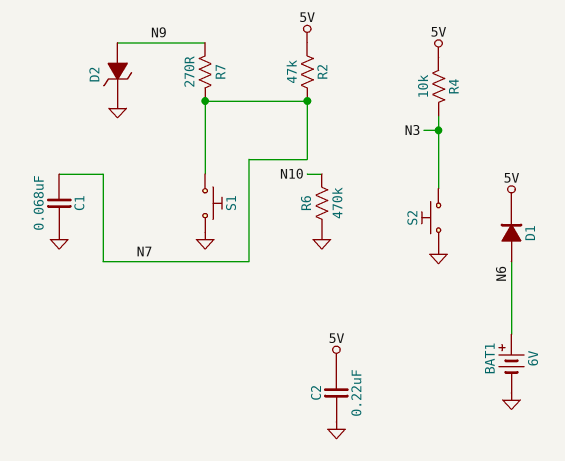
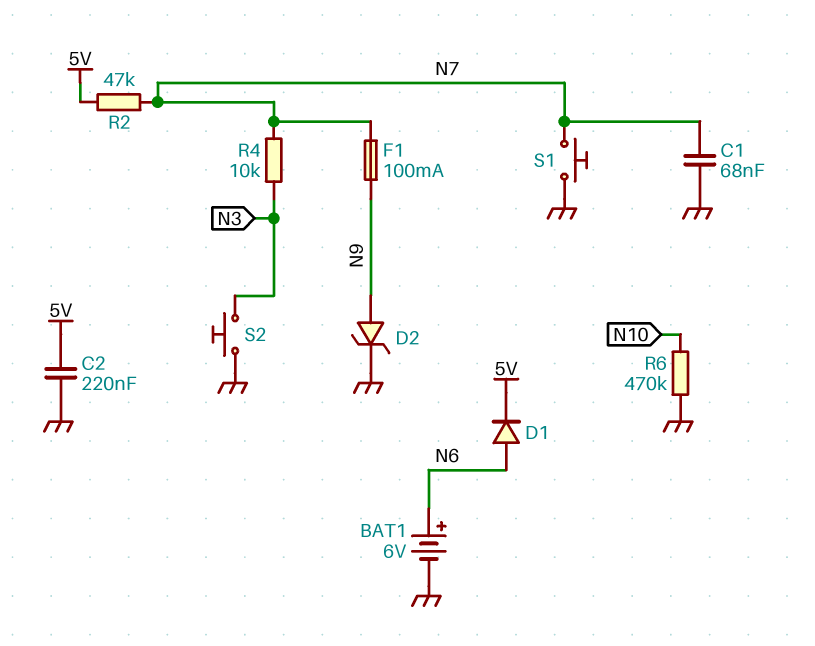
F1: none -> 100mA (N7, N9)
R4: 10k (5V, N3) -> 10k (N3, N7)
R7: 270 (N7, N9) -> none

